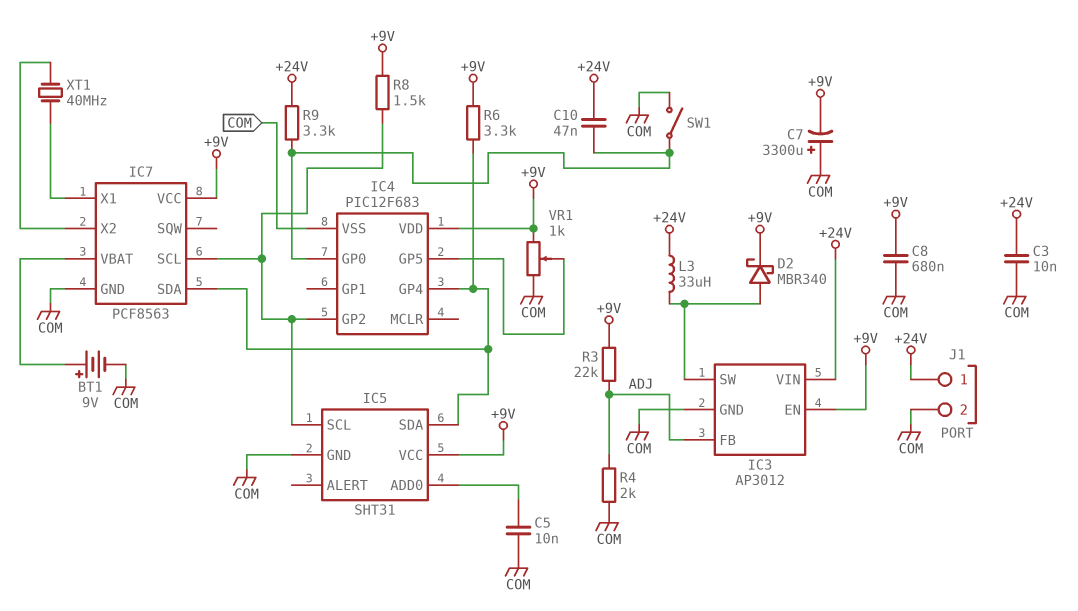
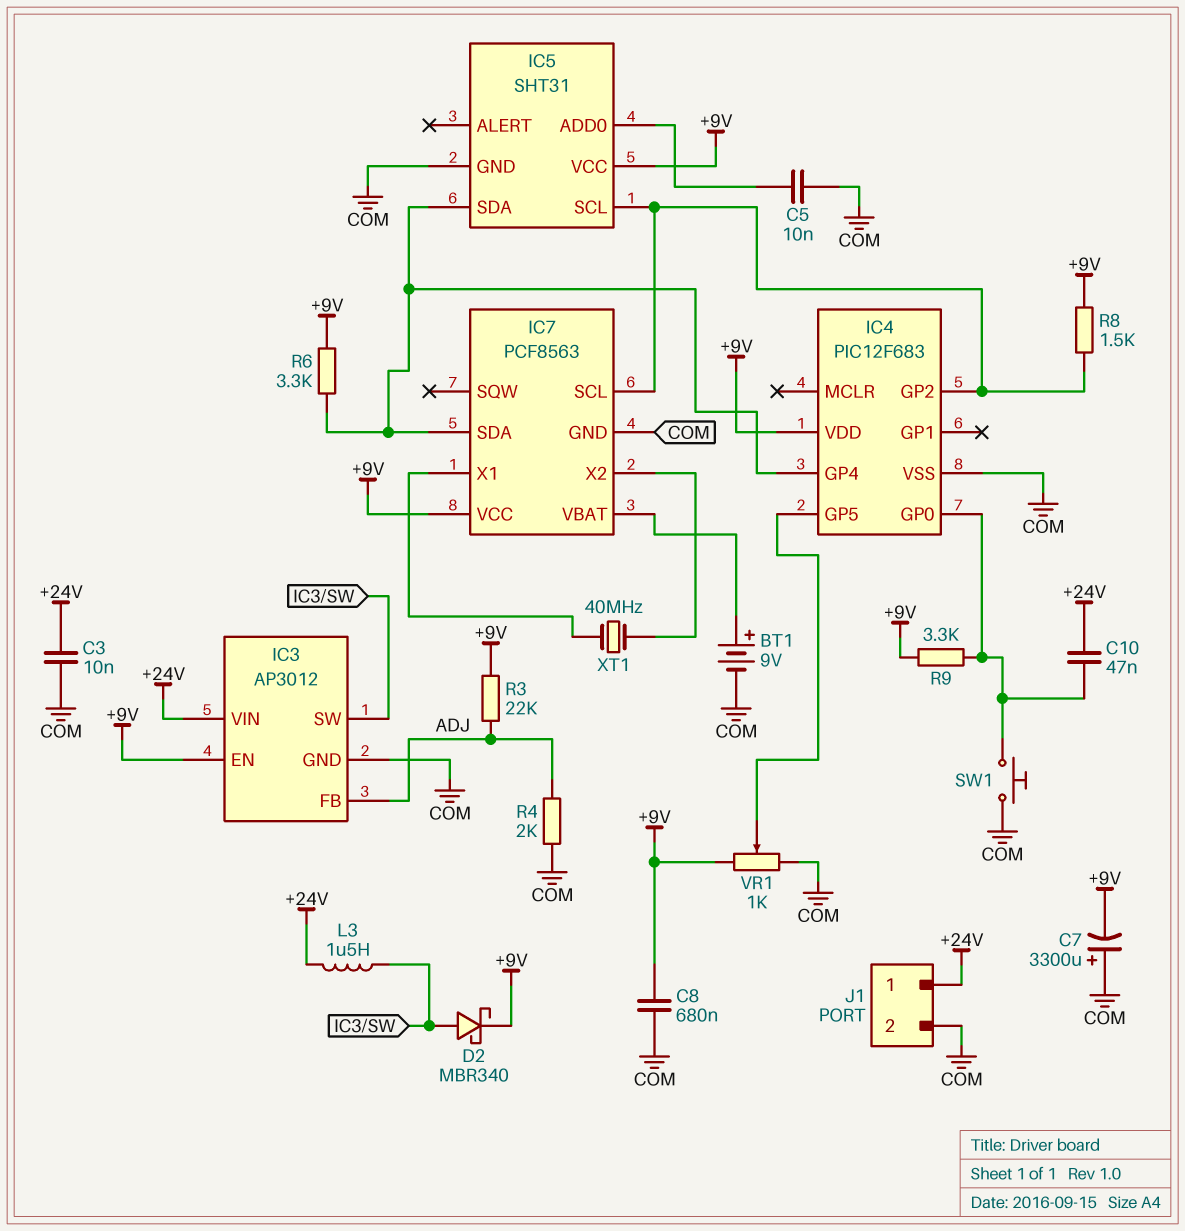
L3: 33uH (+24V, IC3/SW) -> 1.5uH (+24V, IC3/SW)
R9: 3.3k (+24V, IC4/GP0) -> 3.3k (+9V, IC4/GP0)
SW1: switch (COM, IC4/GP0) -> button (COM, IC4/GP0)

